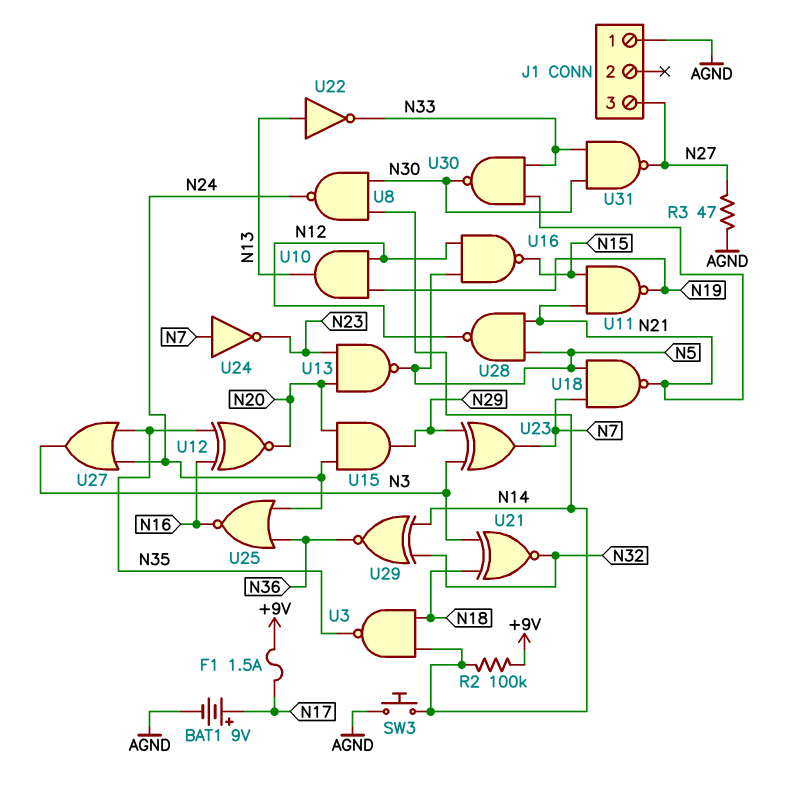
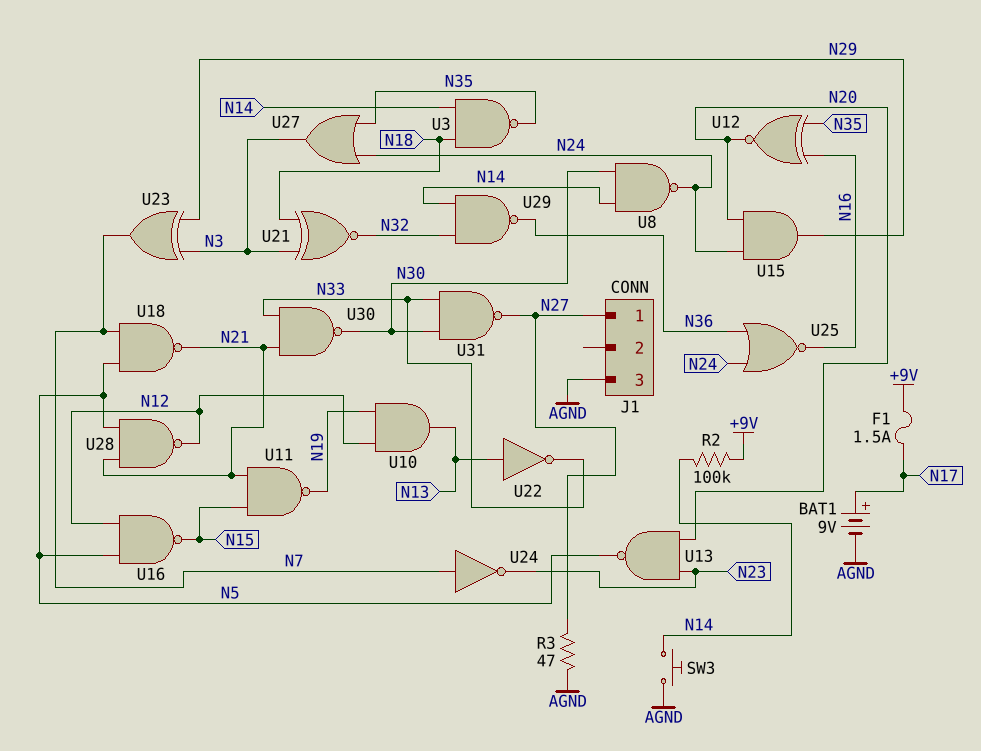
J1 pin 1: AGND -> N27
J1 pin 3: N27 -> AGND
U29: XNOR (in N14, in N32, out N36) -> NAND (in N14, in N32, out N36)

